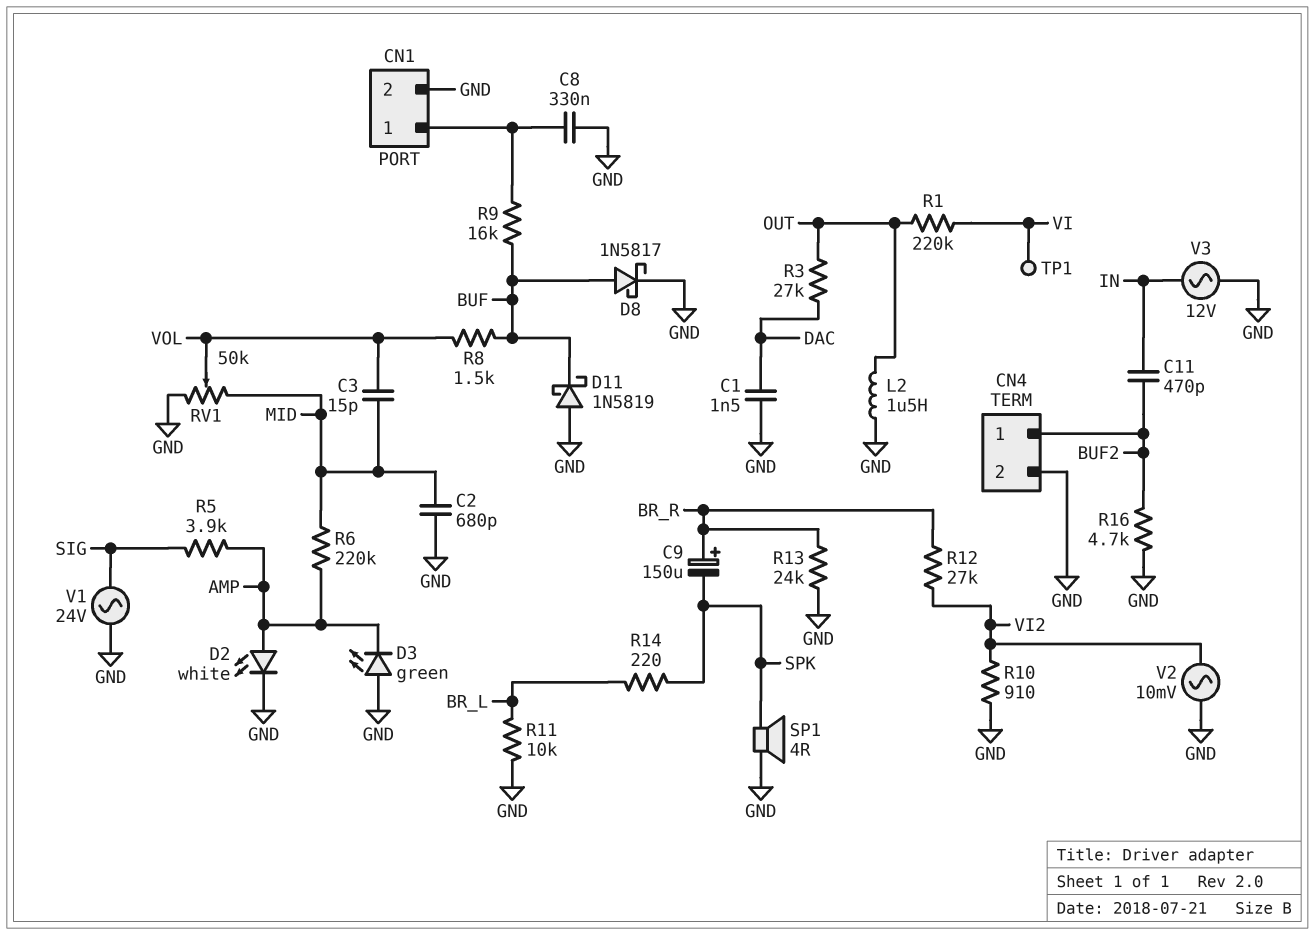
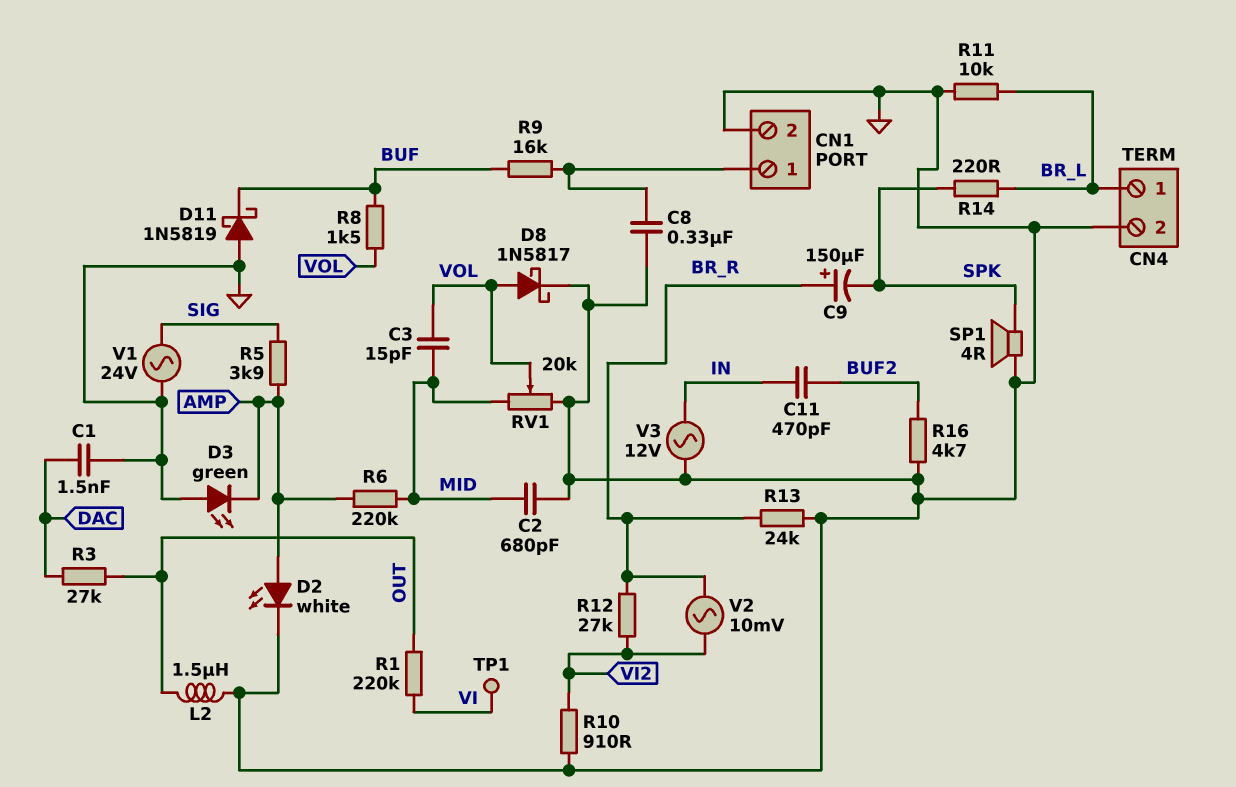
CN4 pin 1: BUF2 -> BR_L
D8: schottky 1N5817 (A BUF, K GND) -> schottky 1N5817 (A VOL, K GND)
RV1: 50k (GND, MID, wiper VOL) -> 20k (GND, MID, wiper VOL)
V2: AC 10mV (GND, VI2) -> AC 10mV (BR_R, VI2)

